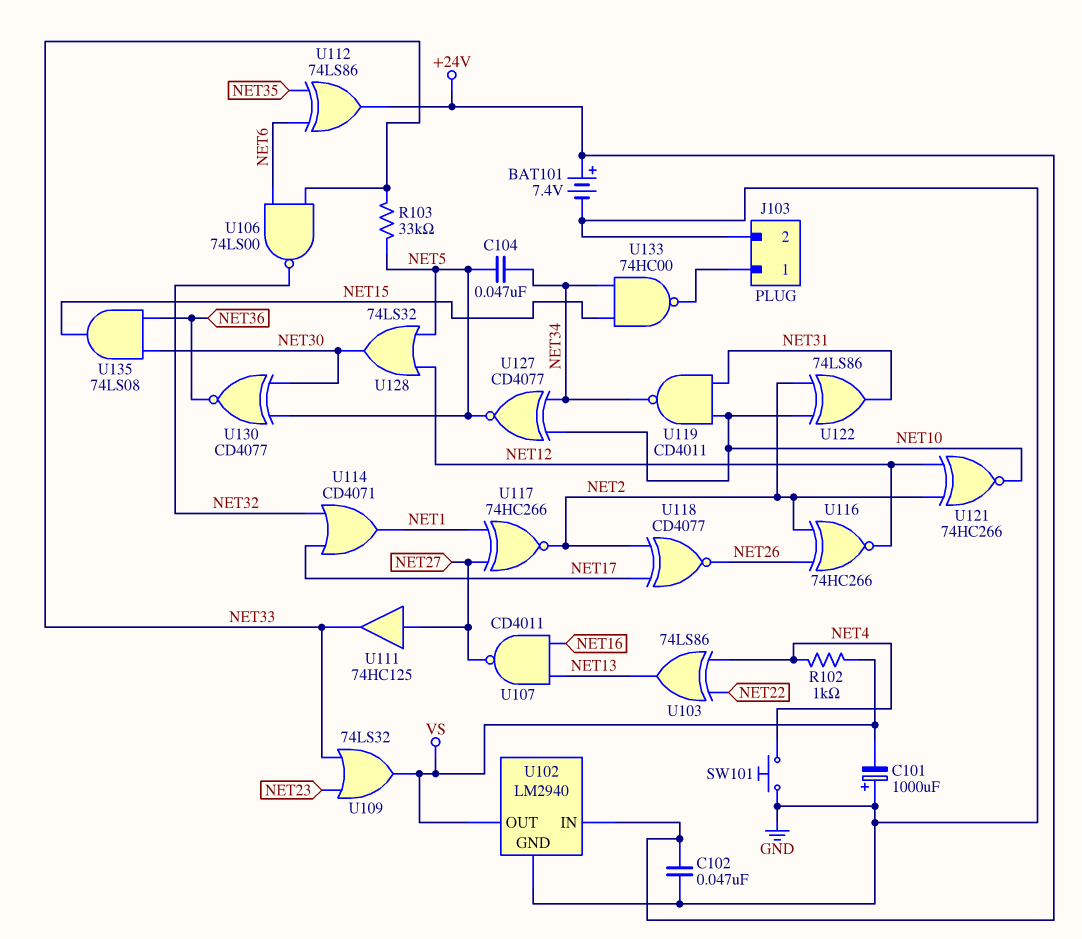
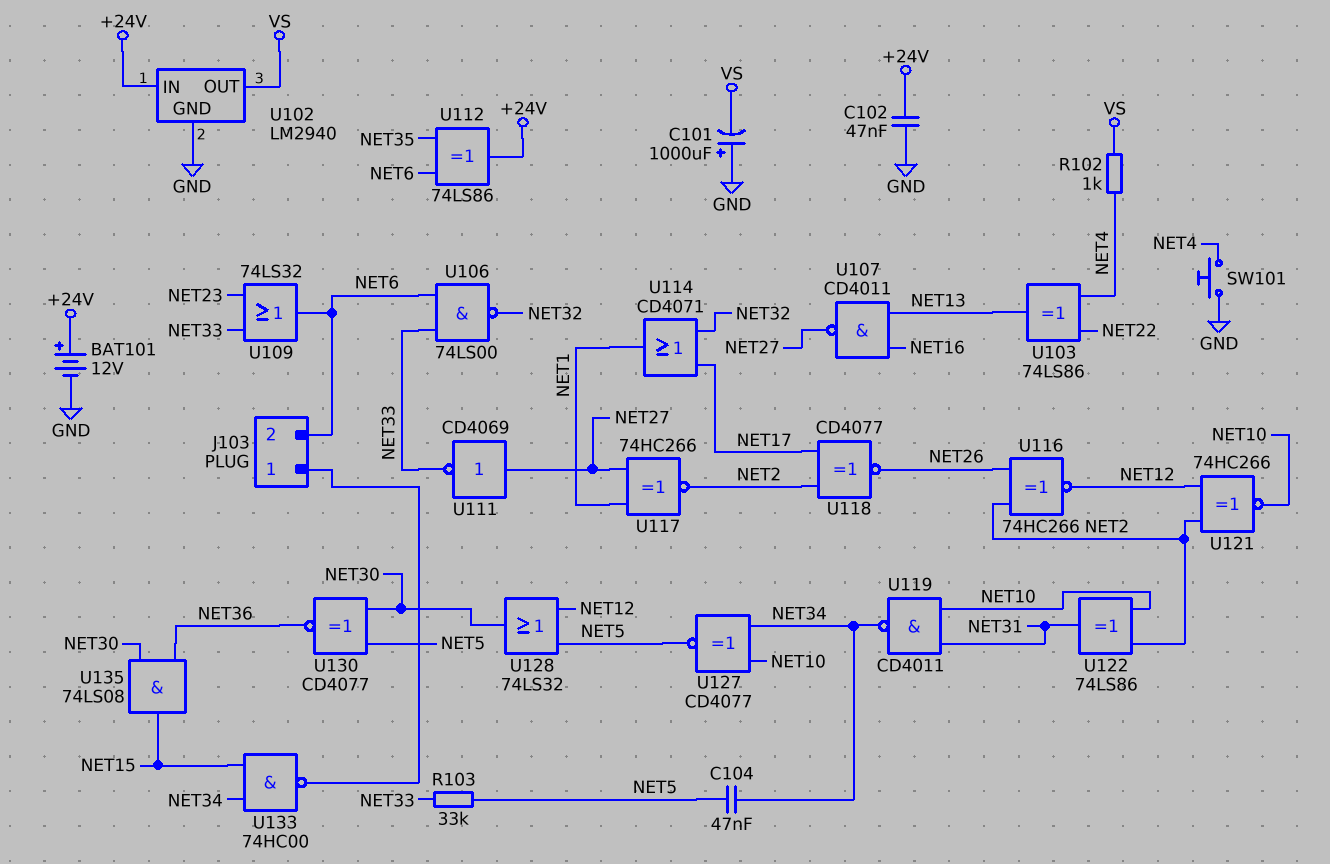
BAT101: 7.4V (plus +24V, minus GND) -> 12V (plus +24V, minus GND)
J103 pin 2: GND -> NET6
U109: OR 74LS32 (in NET23, in NET33, out VS) -> OR 74LS32 (in NET23, in NET33, out NET6)
U111: buffer 74HC125 (in NET27, out NET33) -> NOT CD4069 (in NET27, out NET33)

